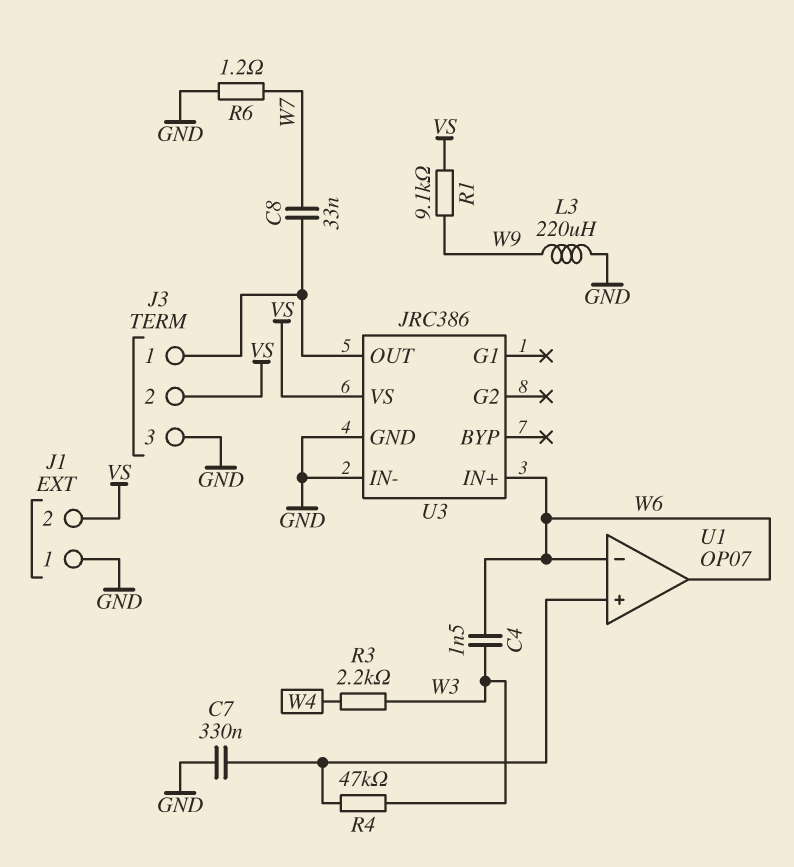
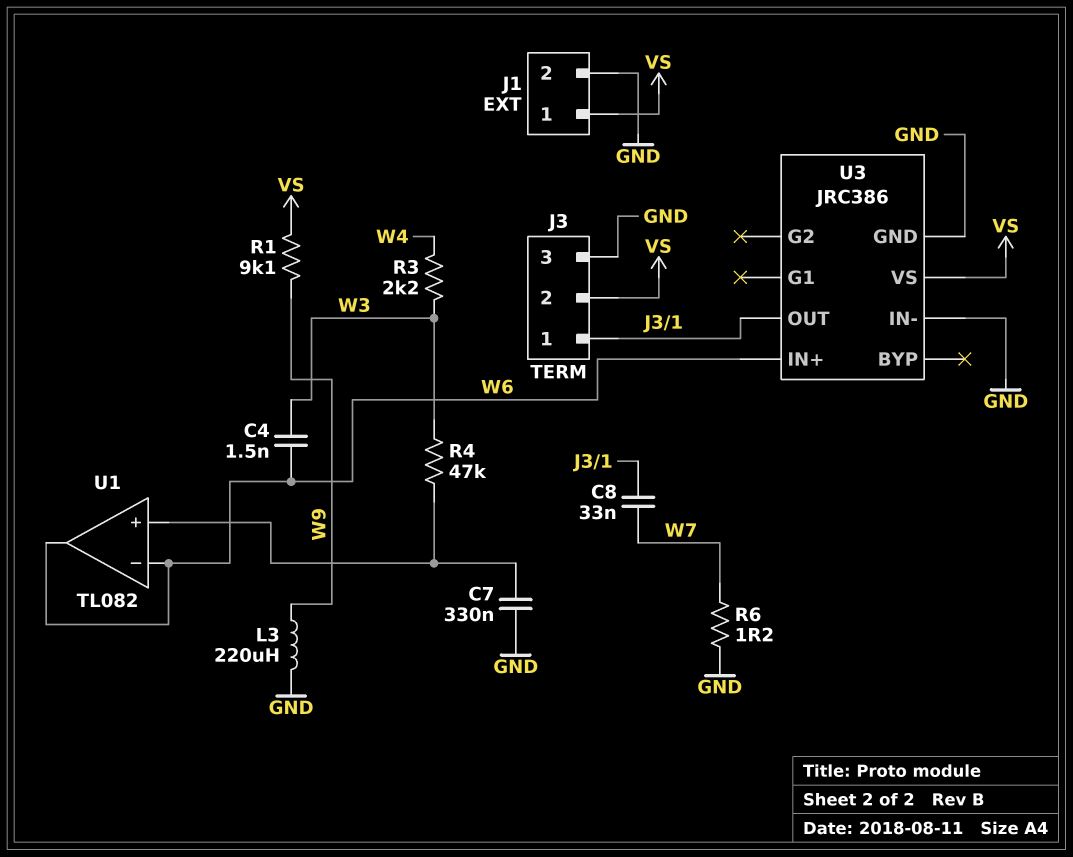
J1 pin 1: GND -> VS
J1 pin 2: VS -> GND
U1: OP07 -> TL082

